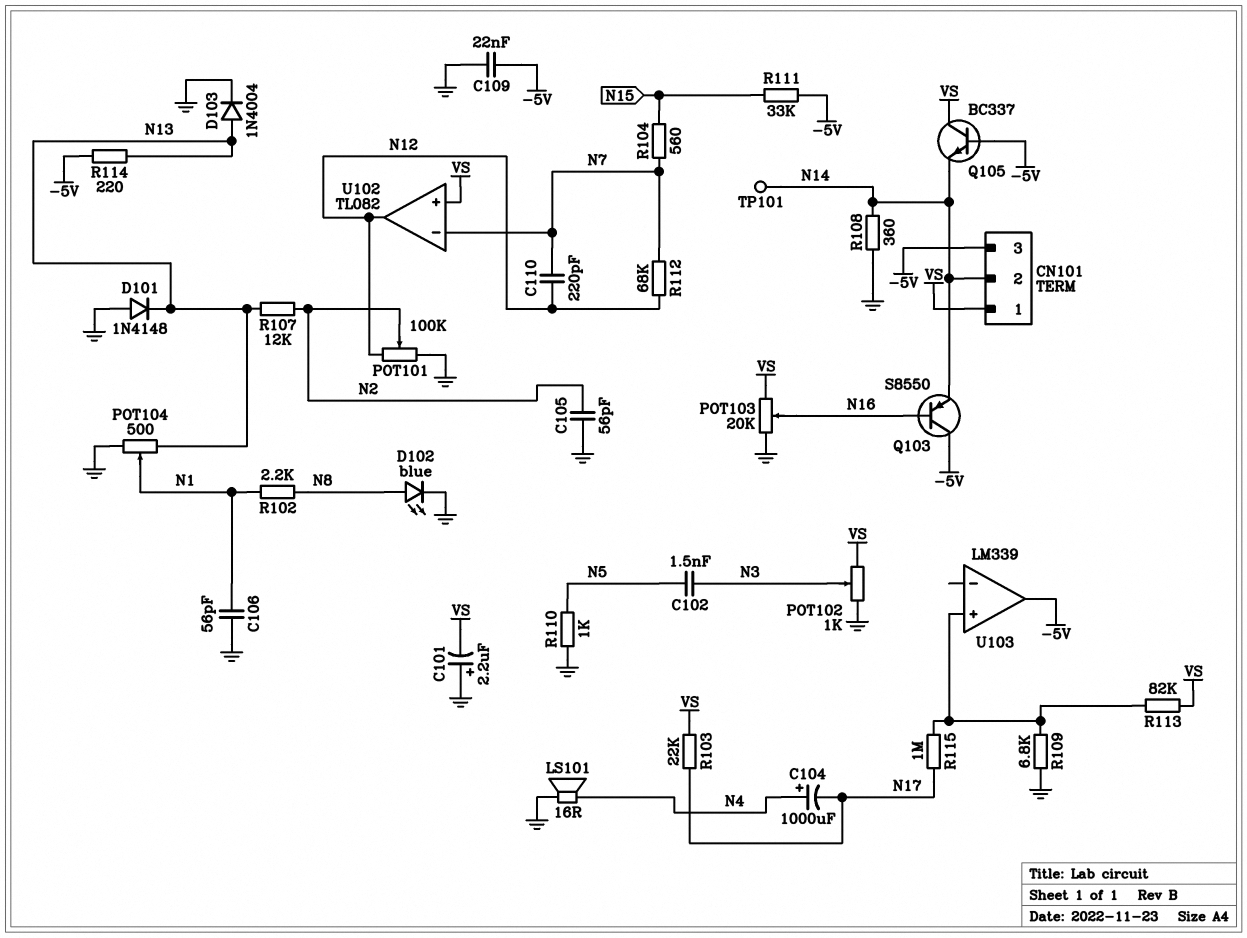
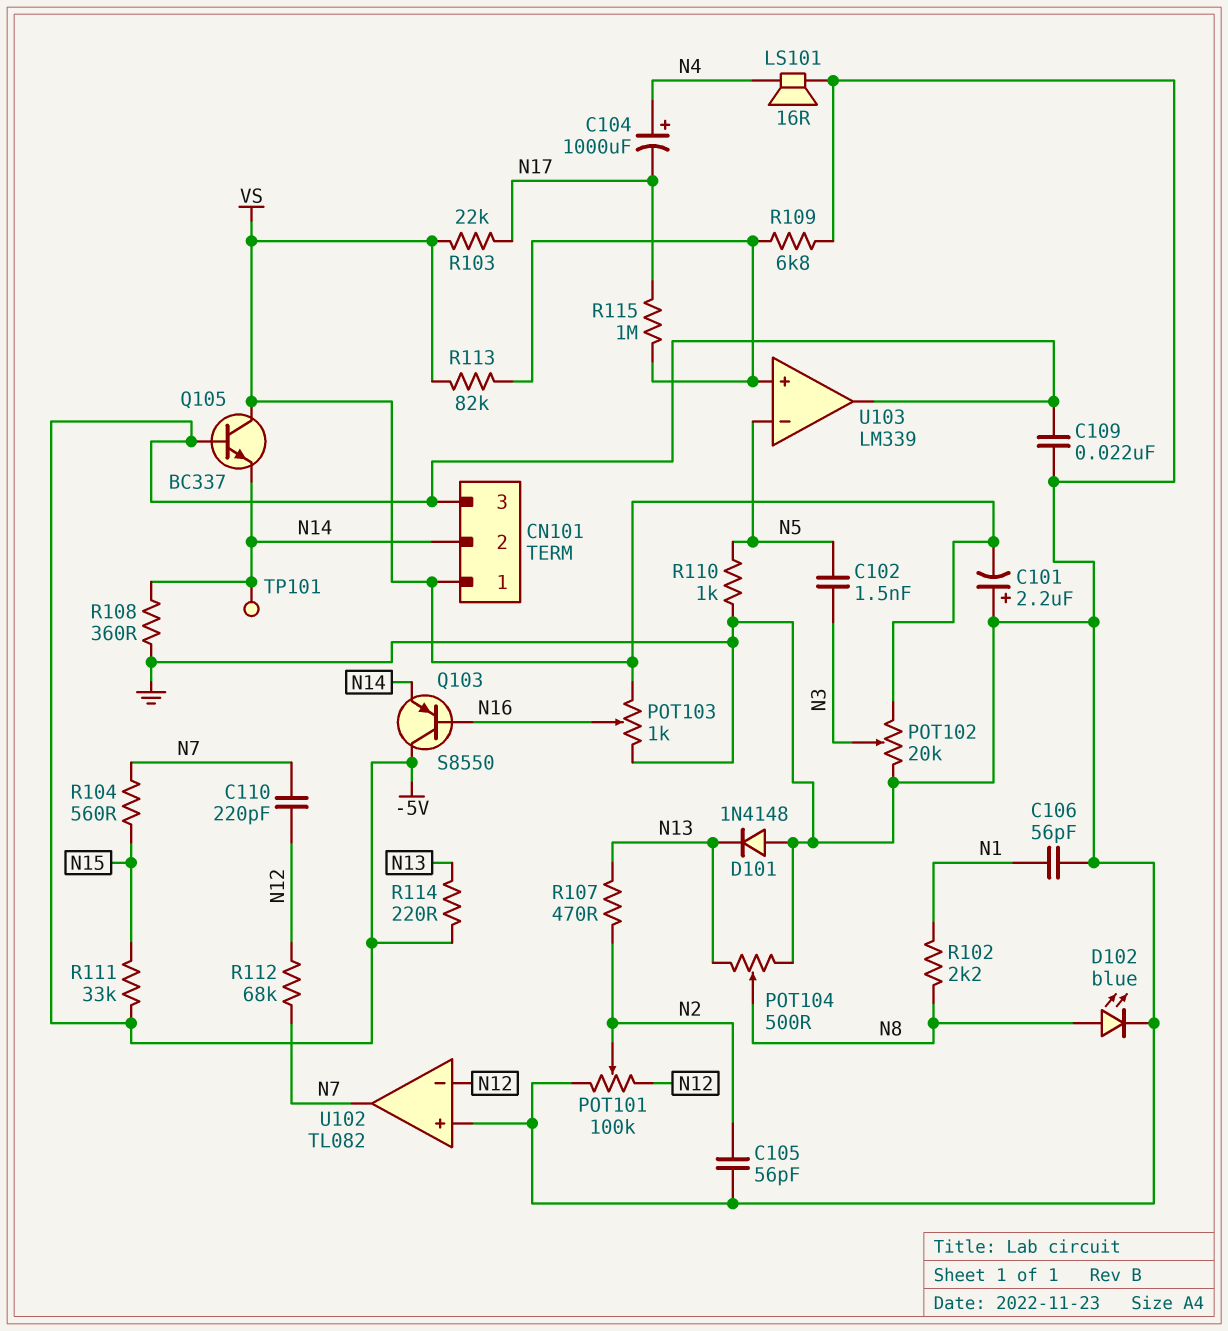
D103: diode 1N4004 (A N13, K GND) -> none
POT102: 1k (GND, VS, wiper N3) -> 20k (GND, VS, wiper N3)
POT103: 20k (GND, VS, wiper N16) -> 1k (GND, VS, wiper N16)
POT104: 500 (GND, N13, wiper N1) -> 500 (GND, N13, wiper N8)
R107: 12k (N2, N13) -> 470 (N2, N13)
U102 pin in+: VS -> GND
U102 pin in-: N7 -> N12
U102 pin out: N12 -> N7
U103 pin in-: none -> N5

